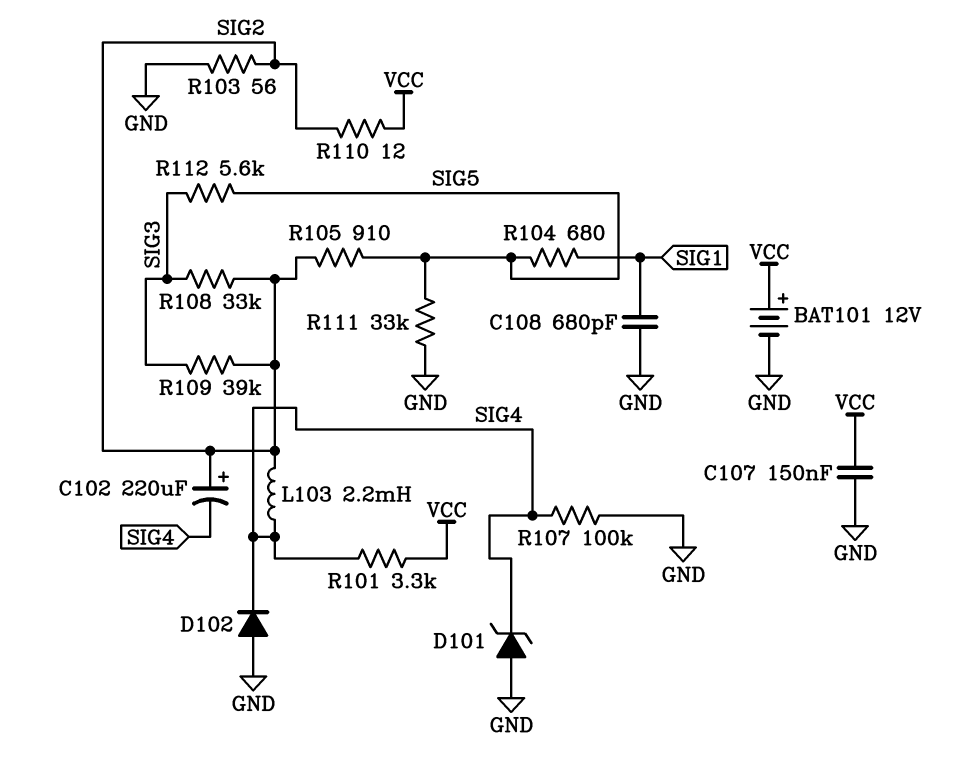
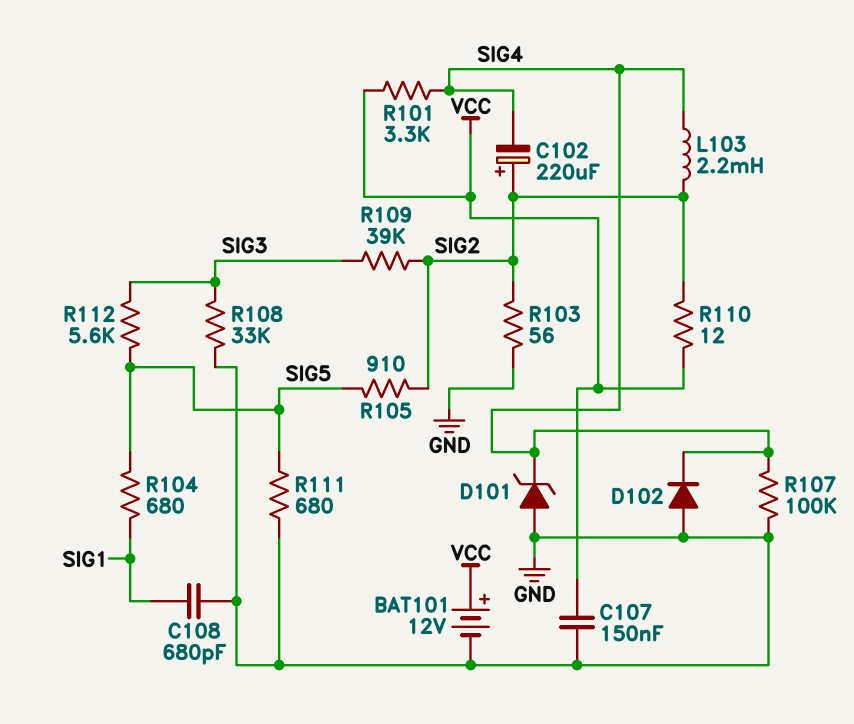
R108: 33k (SIG2, SIG3) -> 33k (GND, SIG3)
R111: 33k (GND, SIG5) -> 680 (GND, SIG5)

